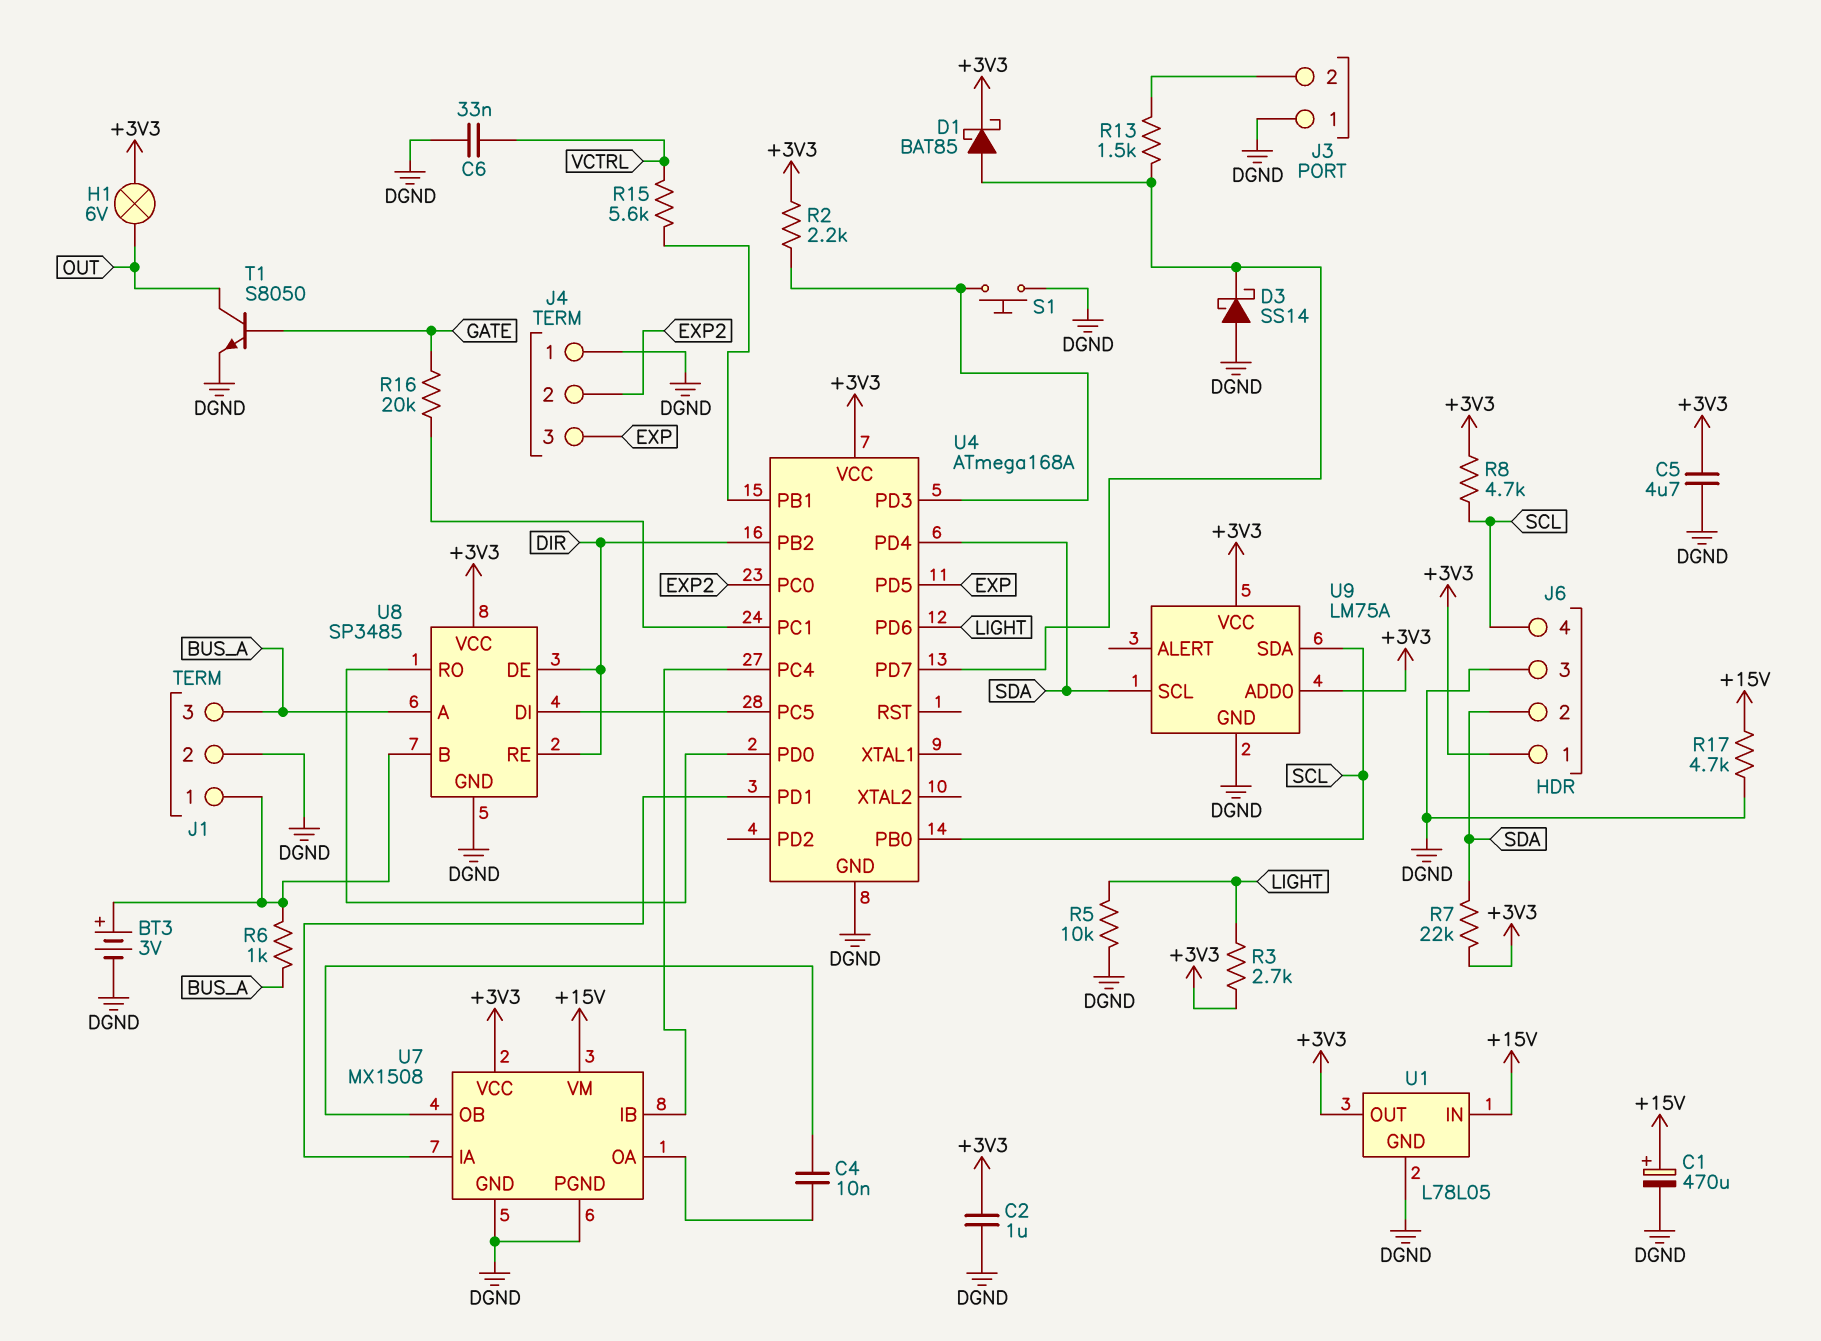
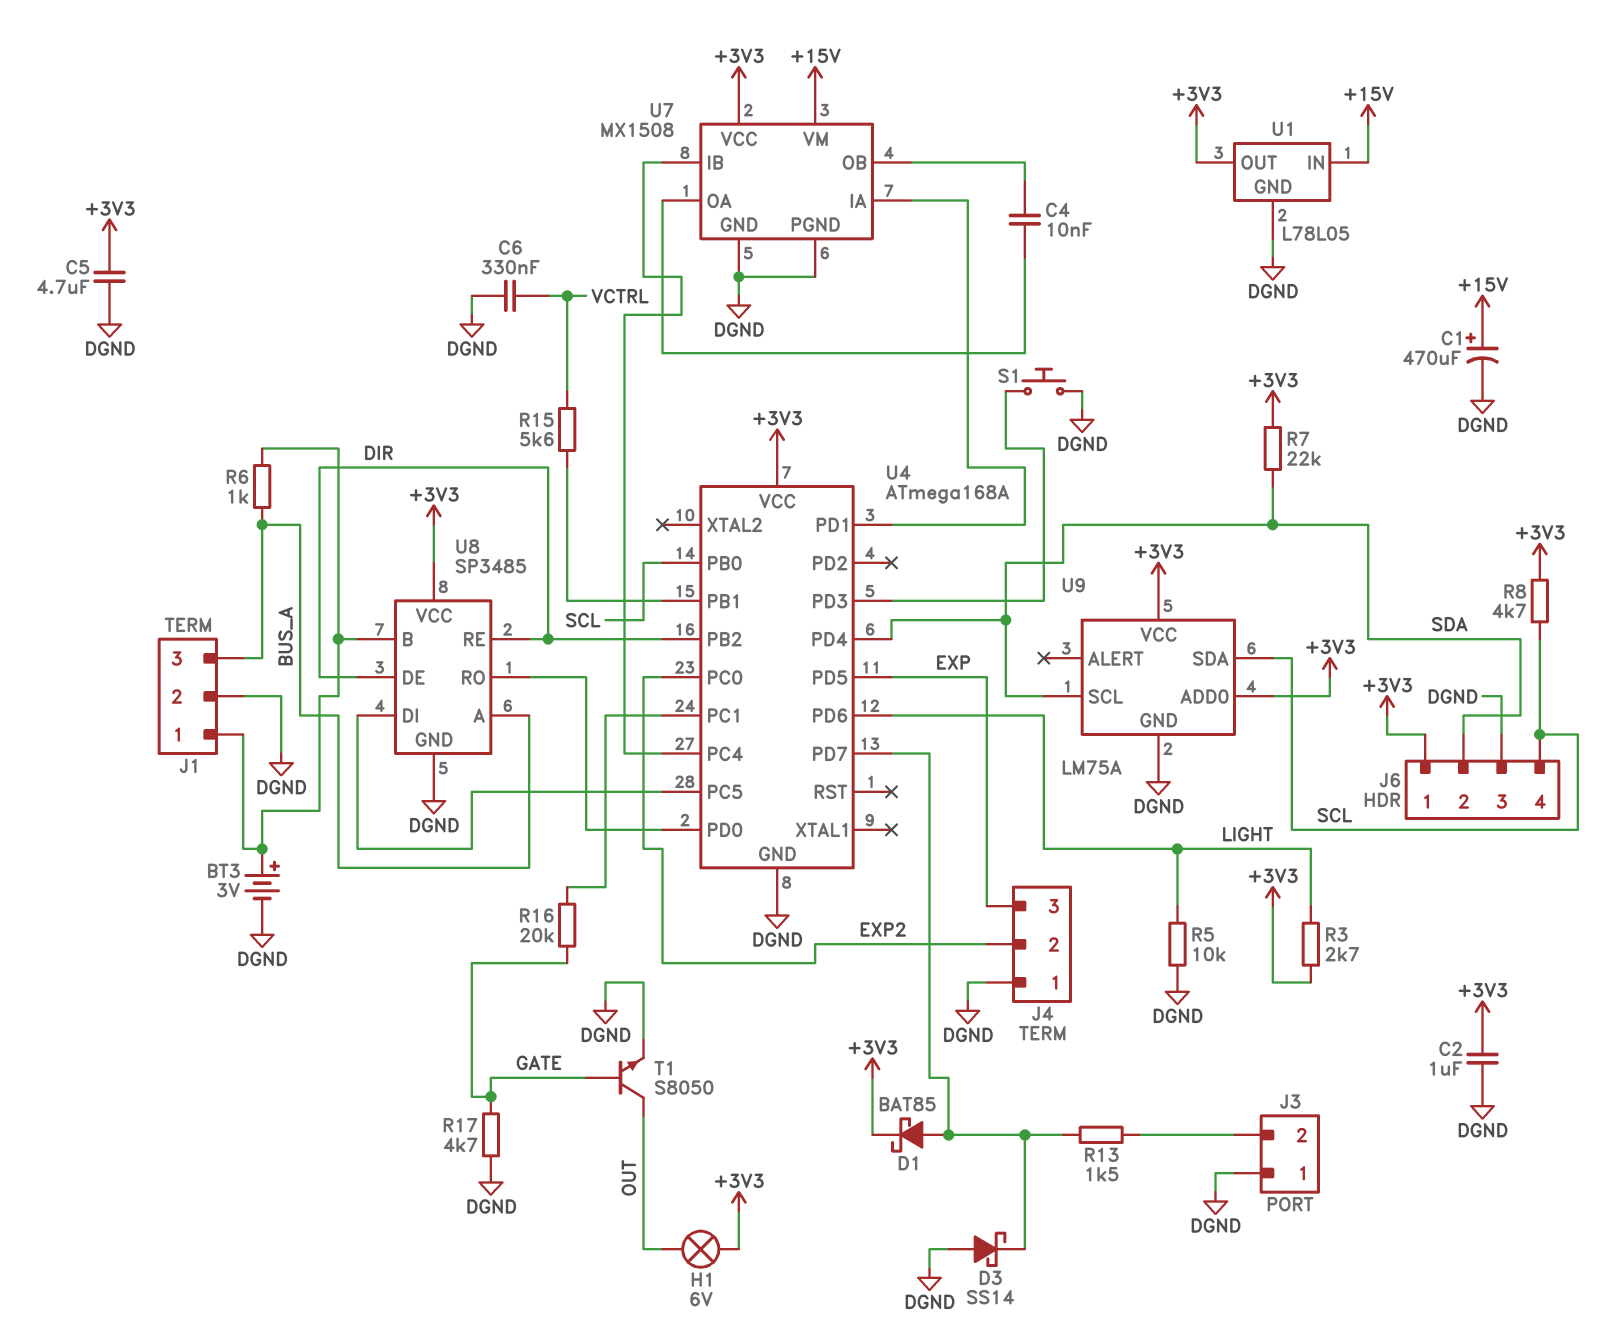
C6: 33nF (DGND, VCTRL) -> 330nF (DGND, VCTRL)
R2: 2.2k (+3V3, U4/PD3) -> none
R17: 4.7k (+15V, DGND) -> 4.7k (DGND, GATE)

